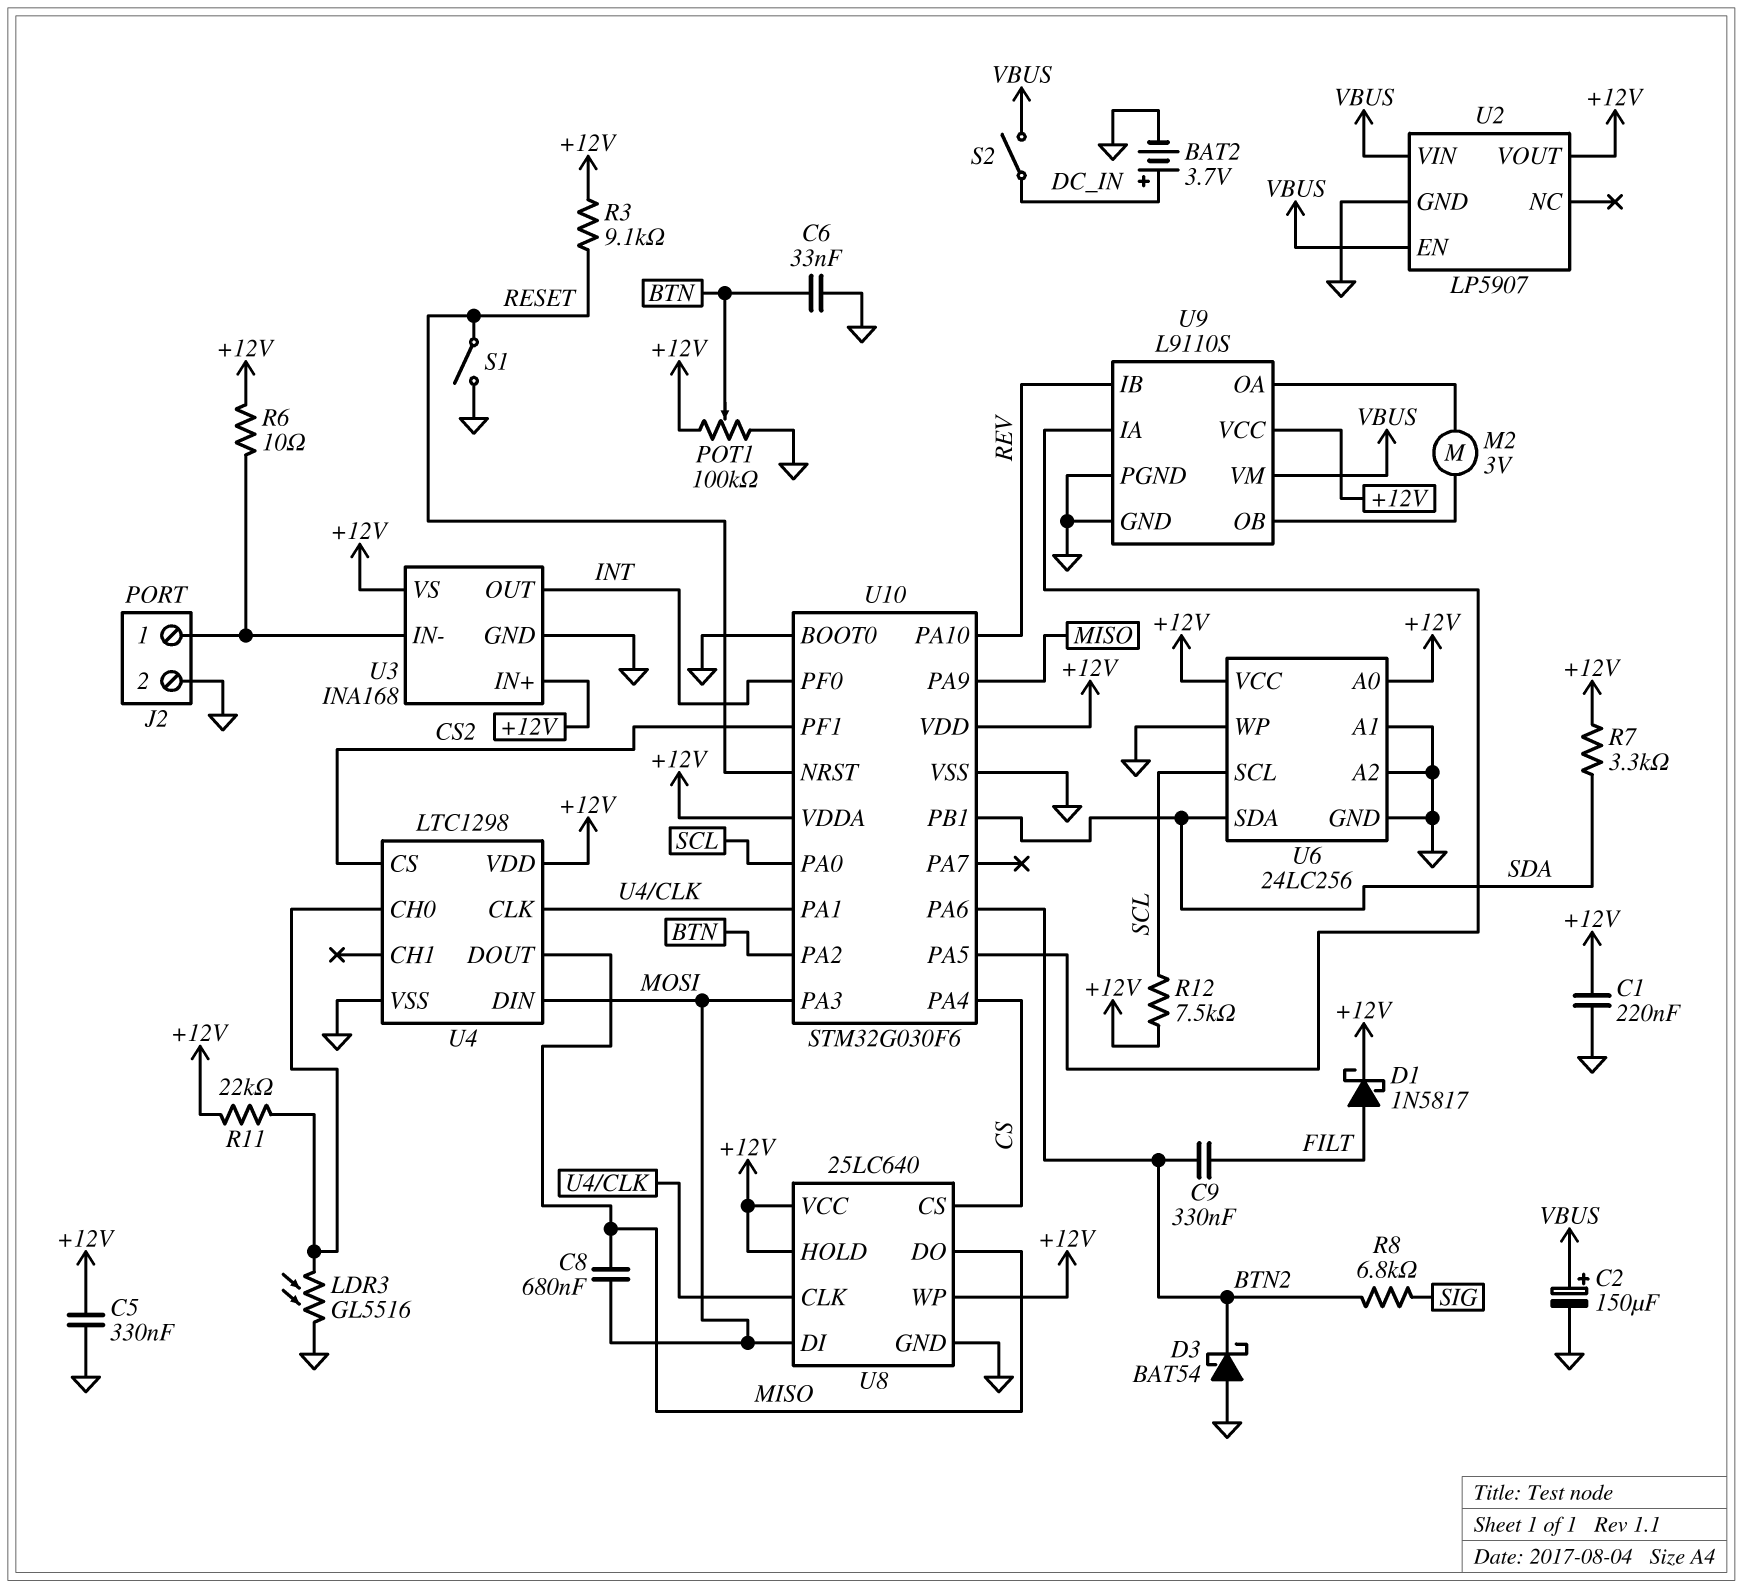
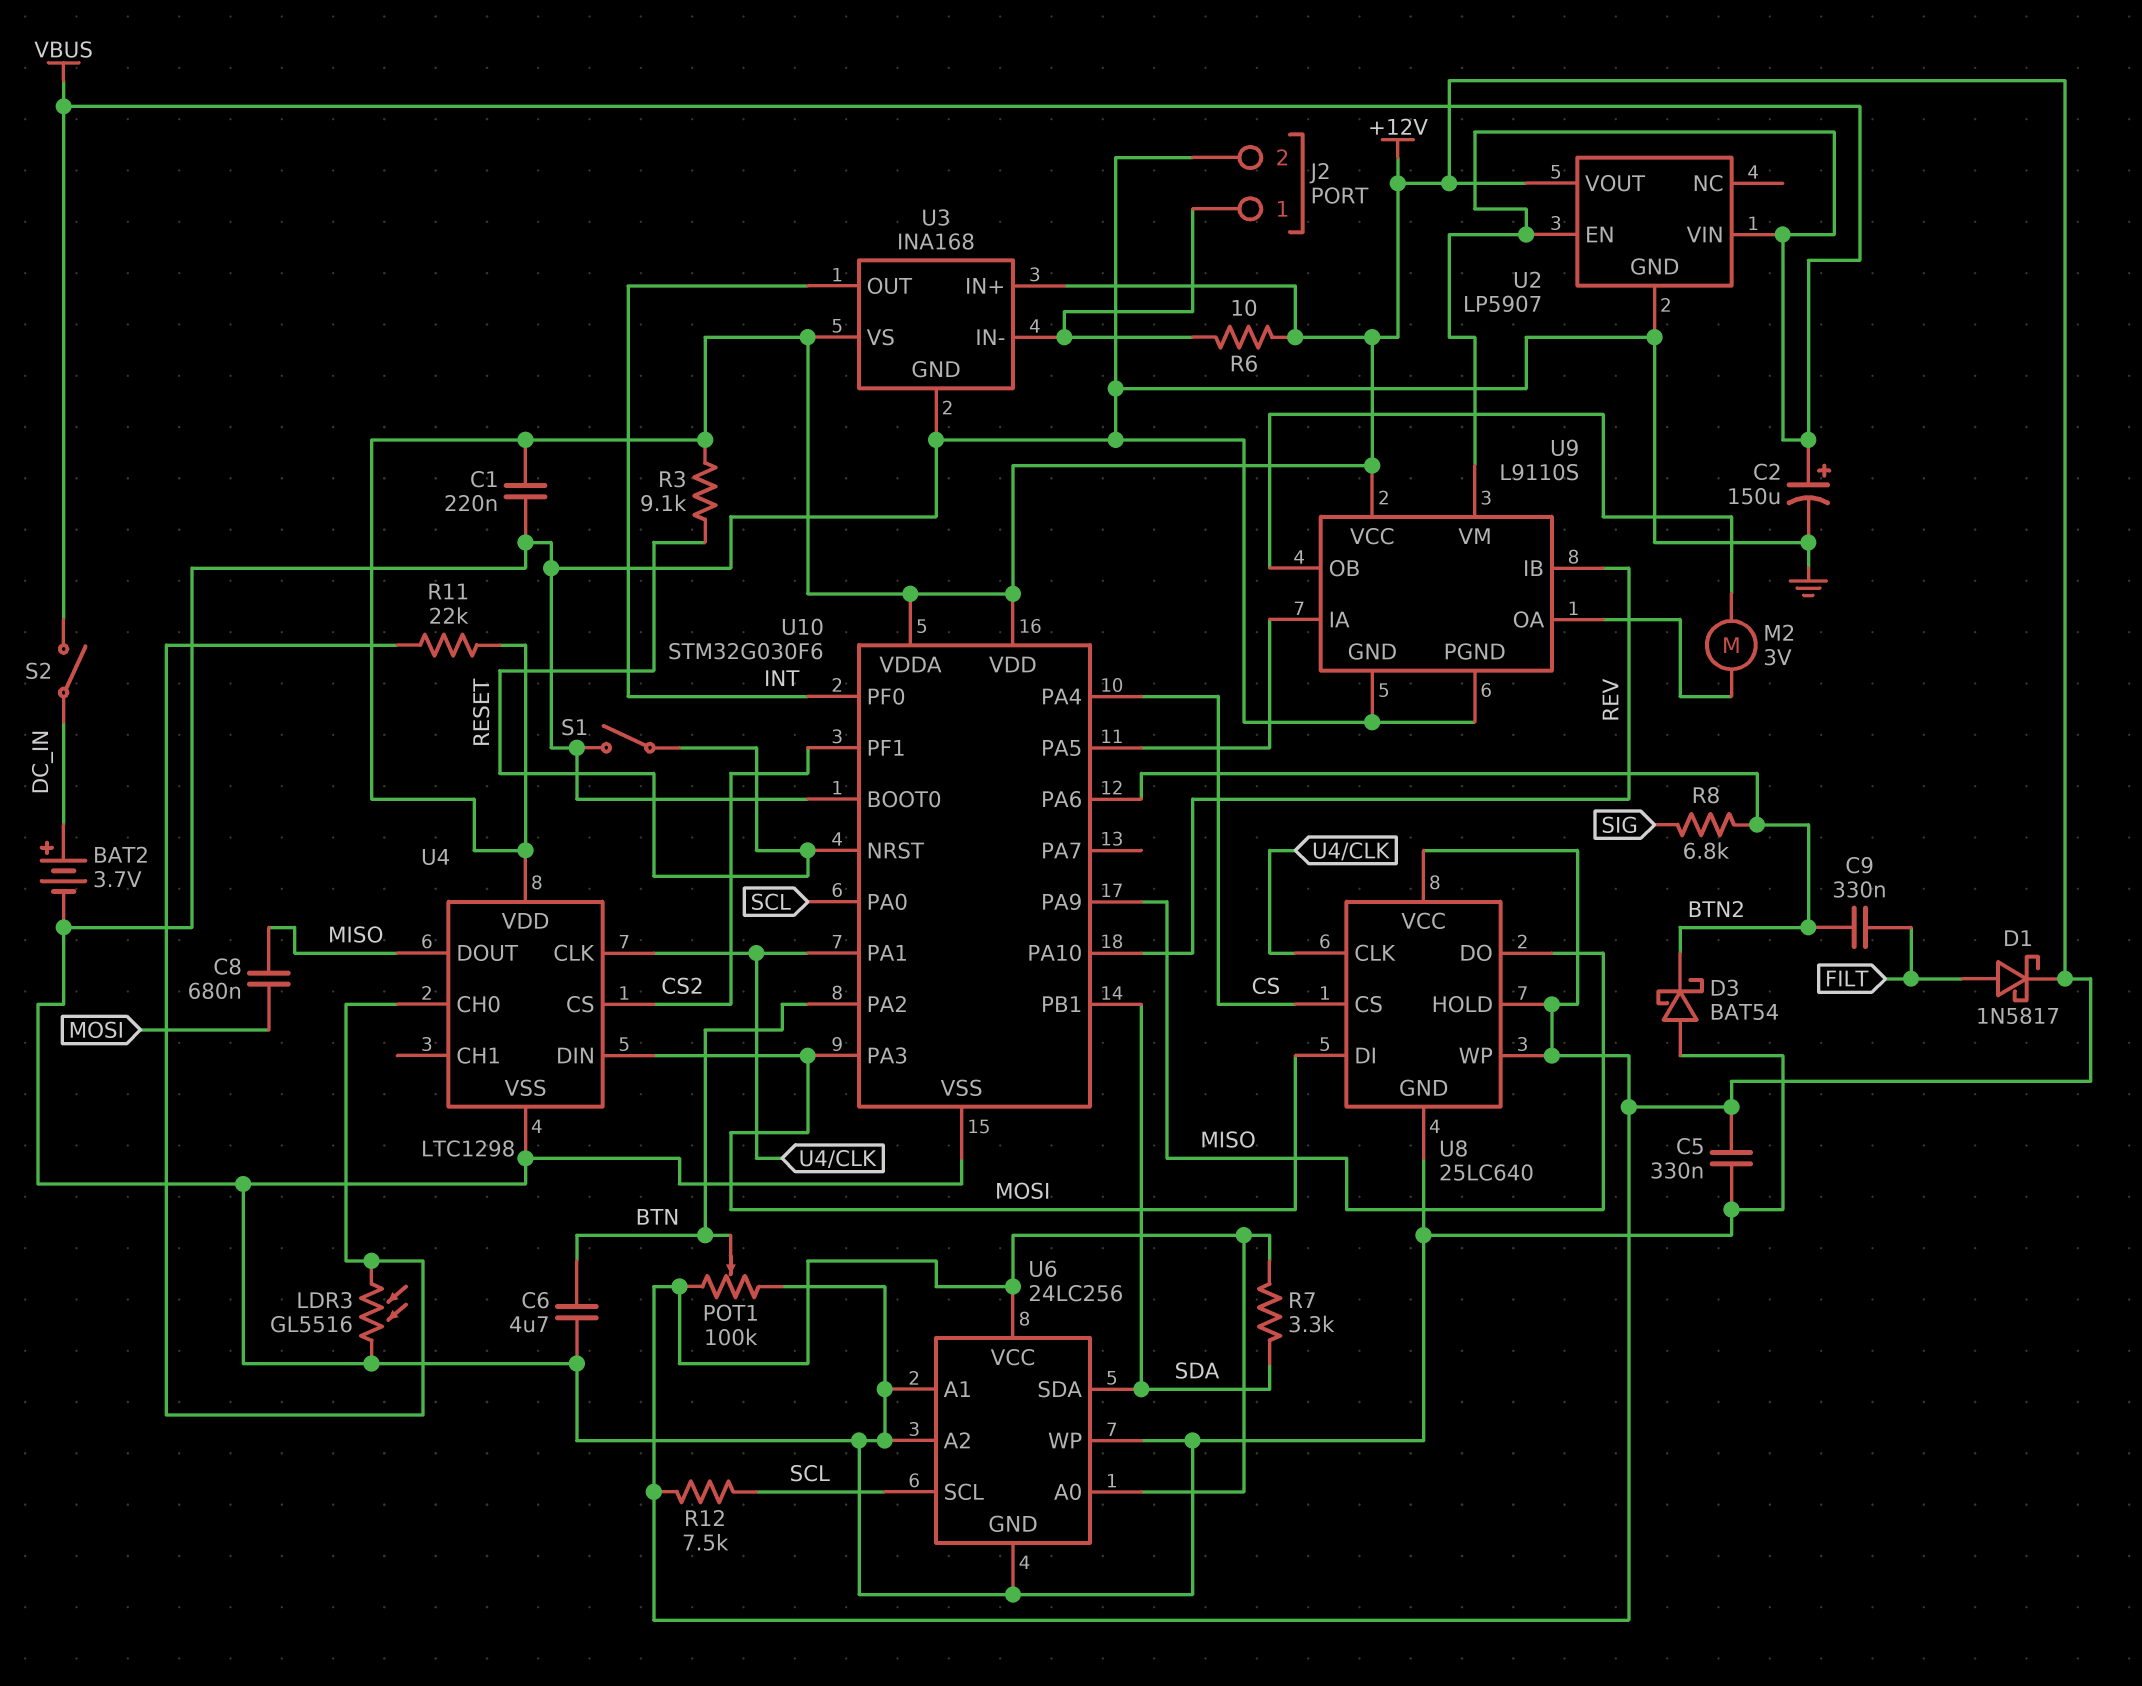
C6: 33nF (BTN, GND) -> 4.7uF (BTN, GND)

